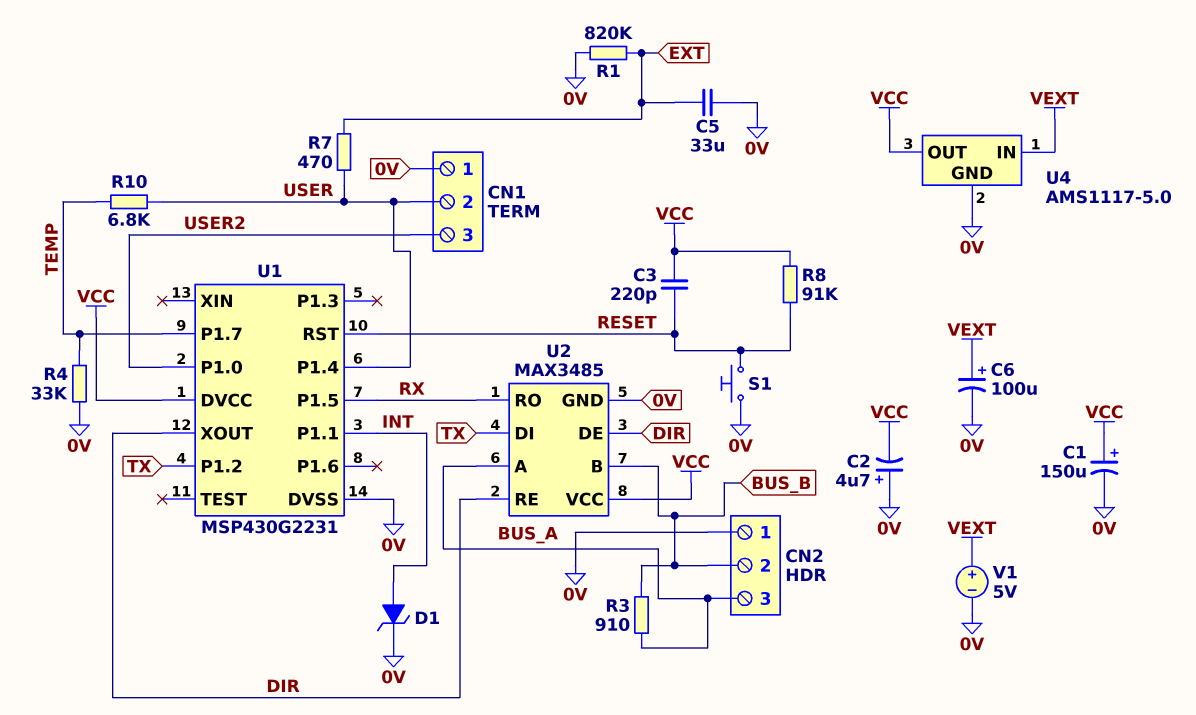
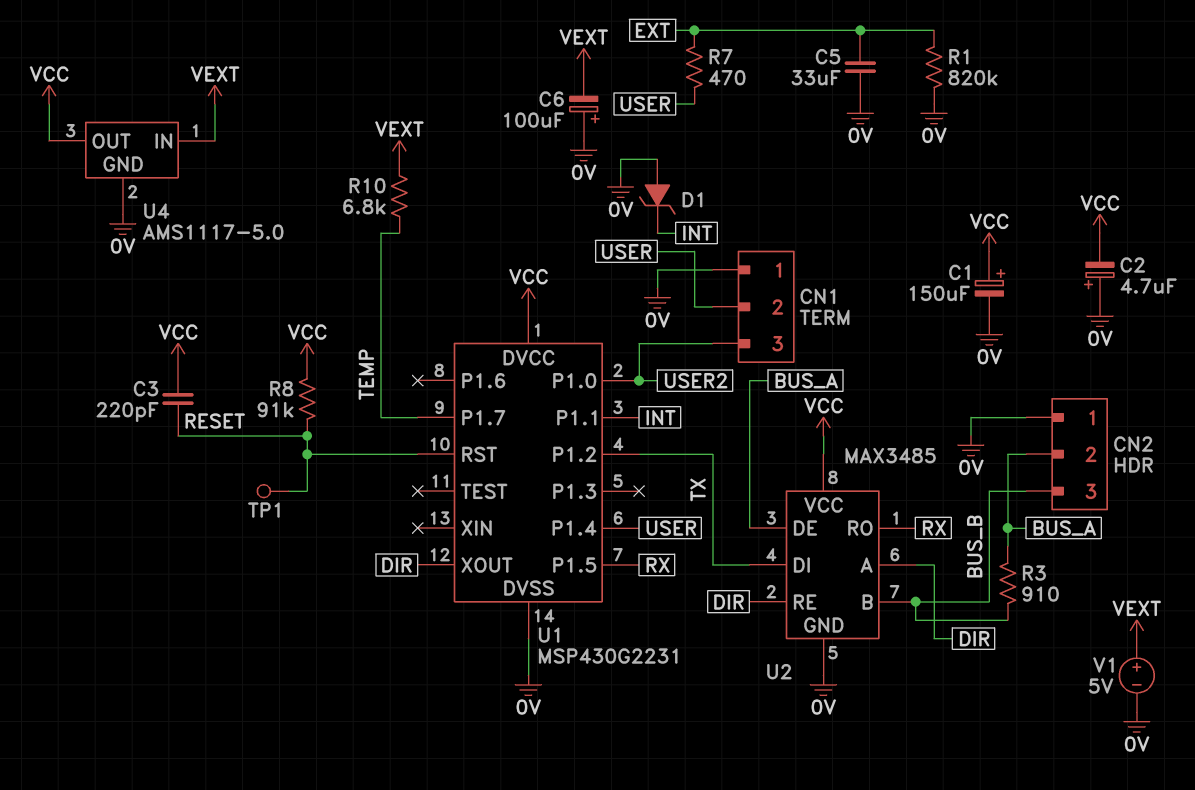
C6: 100uF (plus VEXT, minus 0V) -> 100uF (plus 0V, minus VEXT)
CN2 pin 2: BUS_B -> BUS_A
CN2 pin 3: BUS_A -> BUS_B
D1: zener (A INT, K 0V) -> zener (A 0V, K INT)
R4: 33k (0V, TEMP) -> none
R10: 6.8k (TEMP, USER) -> 6.8k (TEMP, VEXT)
S1: button (0V, RESET) -> none
TP1: none -> test point (RESET)
U2 pin A: BUS_A -> DIR
U2 pin DE: DIR -> BUS_A

